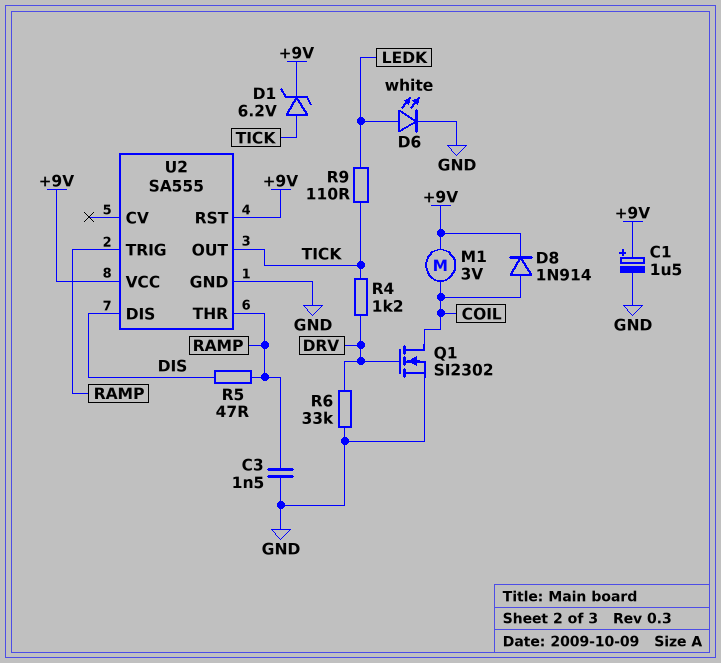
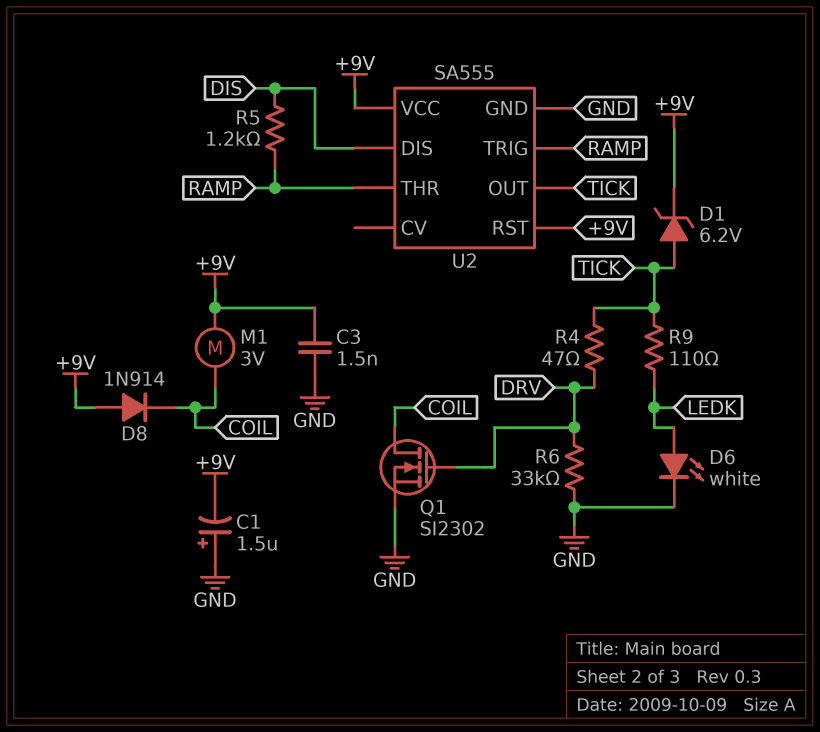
C1: 1.5uF (plus +9V, minus GND) -> 1.5uF (plus GND, minus +9V)
C3: 1.5nF (GND, RAMP) -> 1.5nF (+9V, GND)
D8: diode 1N914 (A COIL, K +9V) -> diode 1N914 (A +9V, K COIL)
R4: 1.2k (DRV, TICK) -> 47 (DRV, TICK)
R5: 47 (DIS, RAMP) -> 1.2k (DIS, RAMP)

